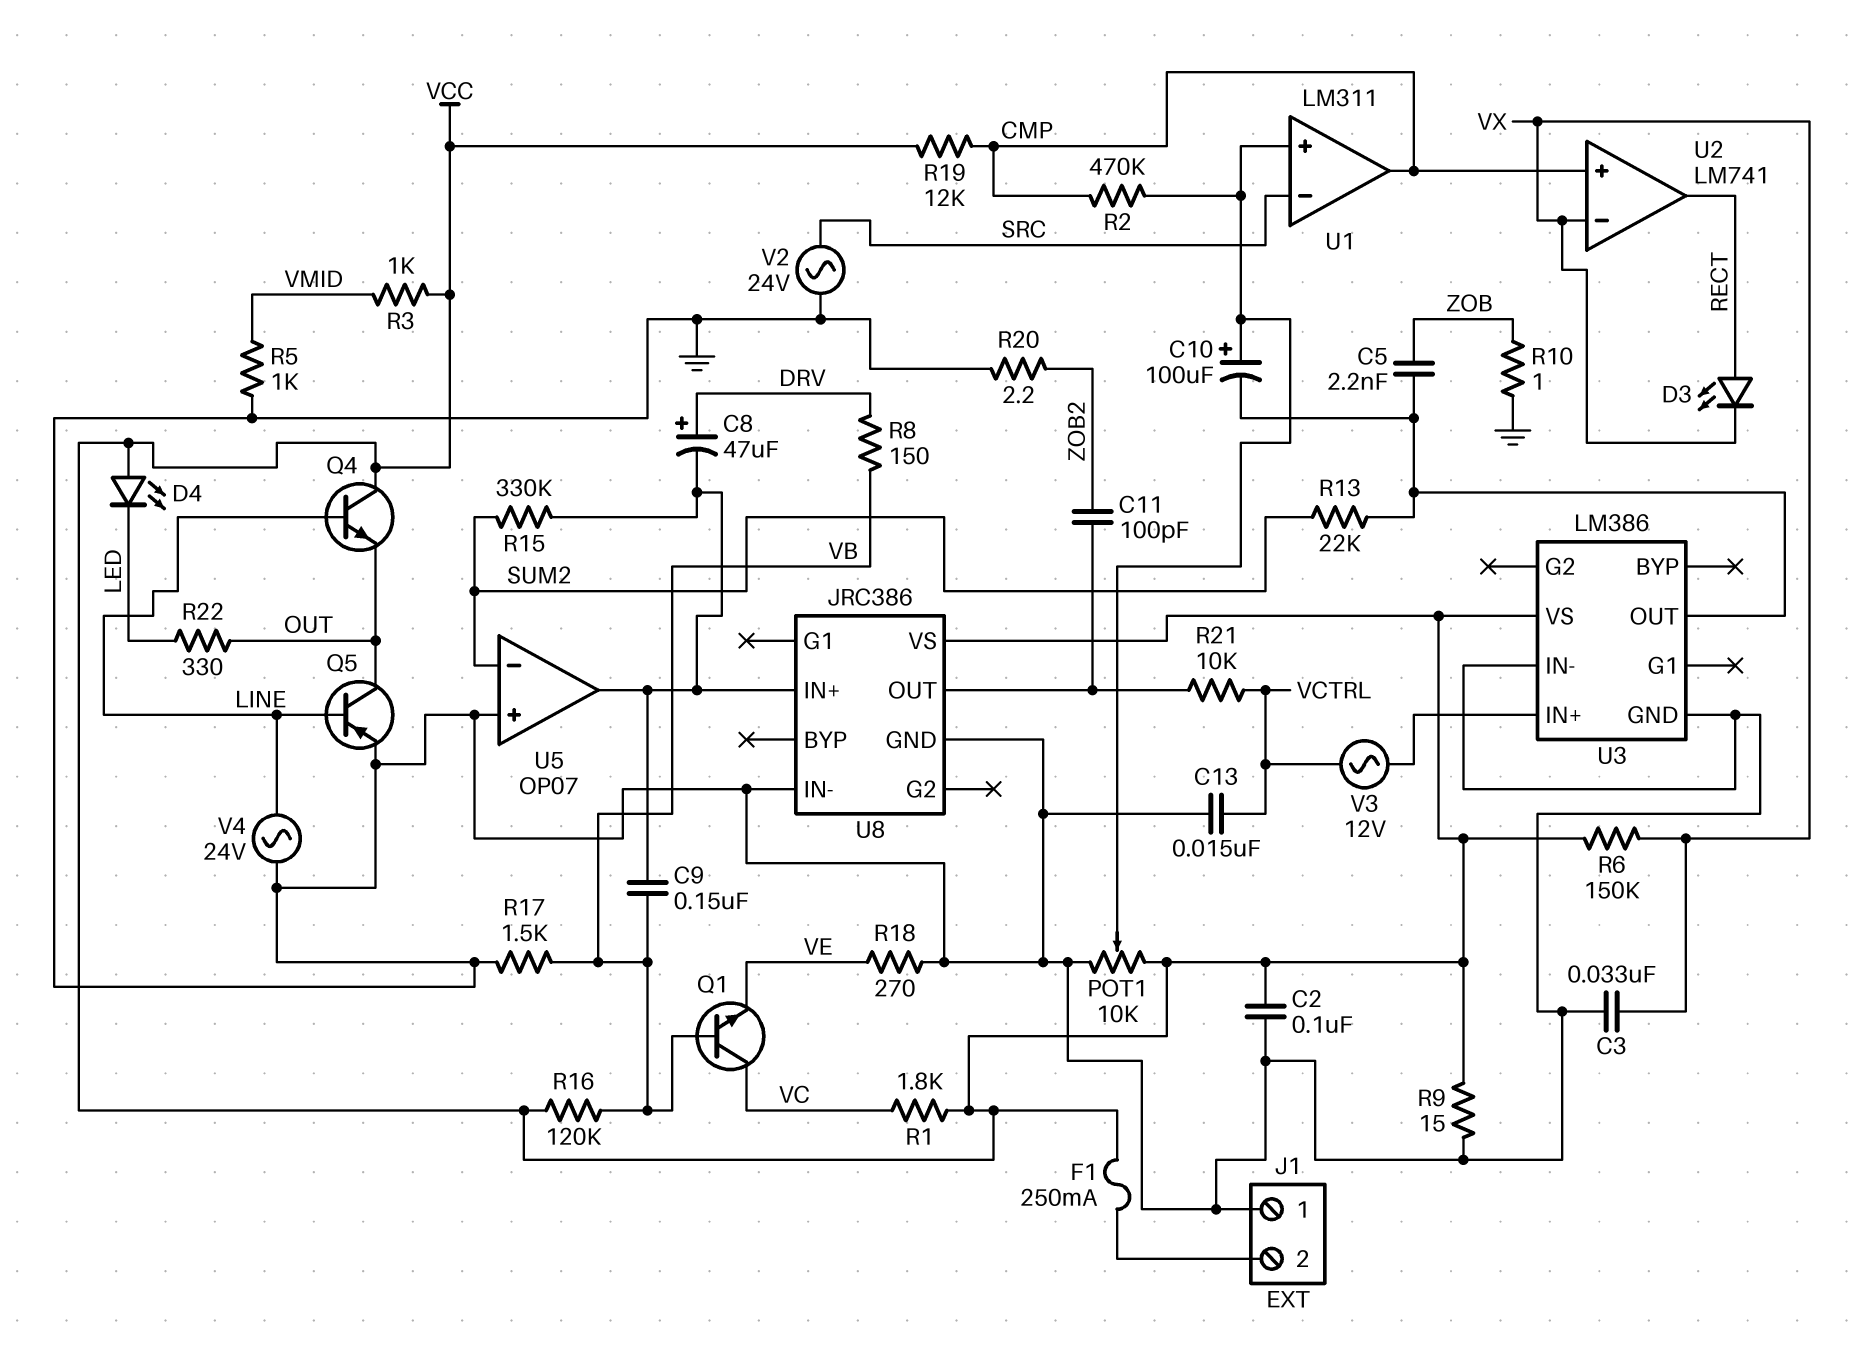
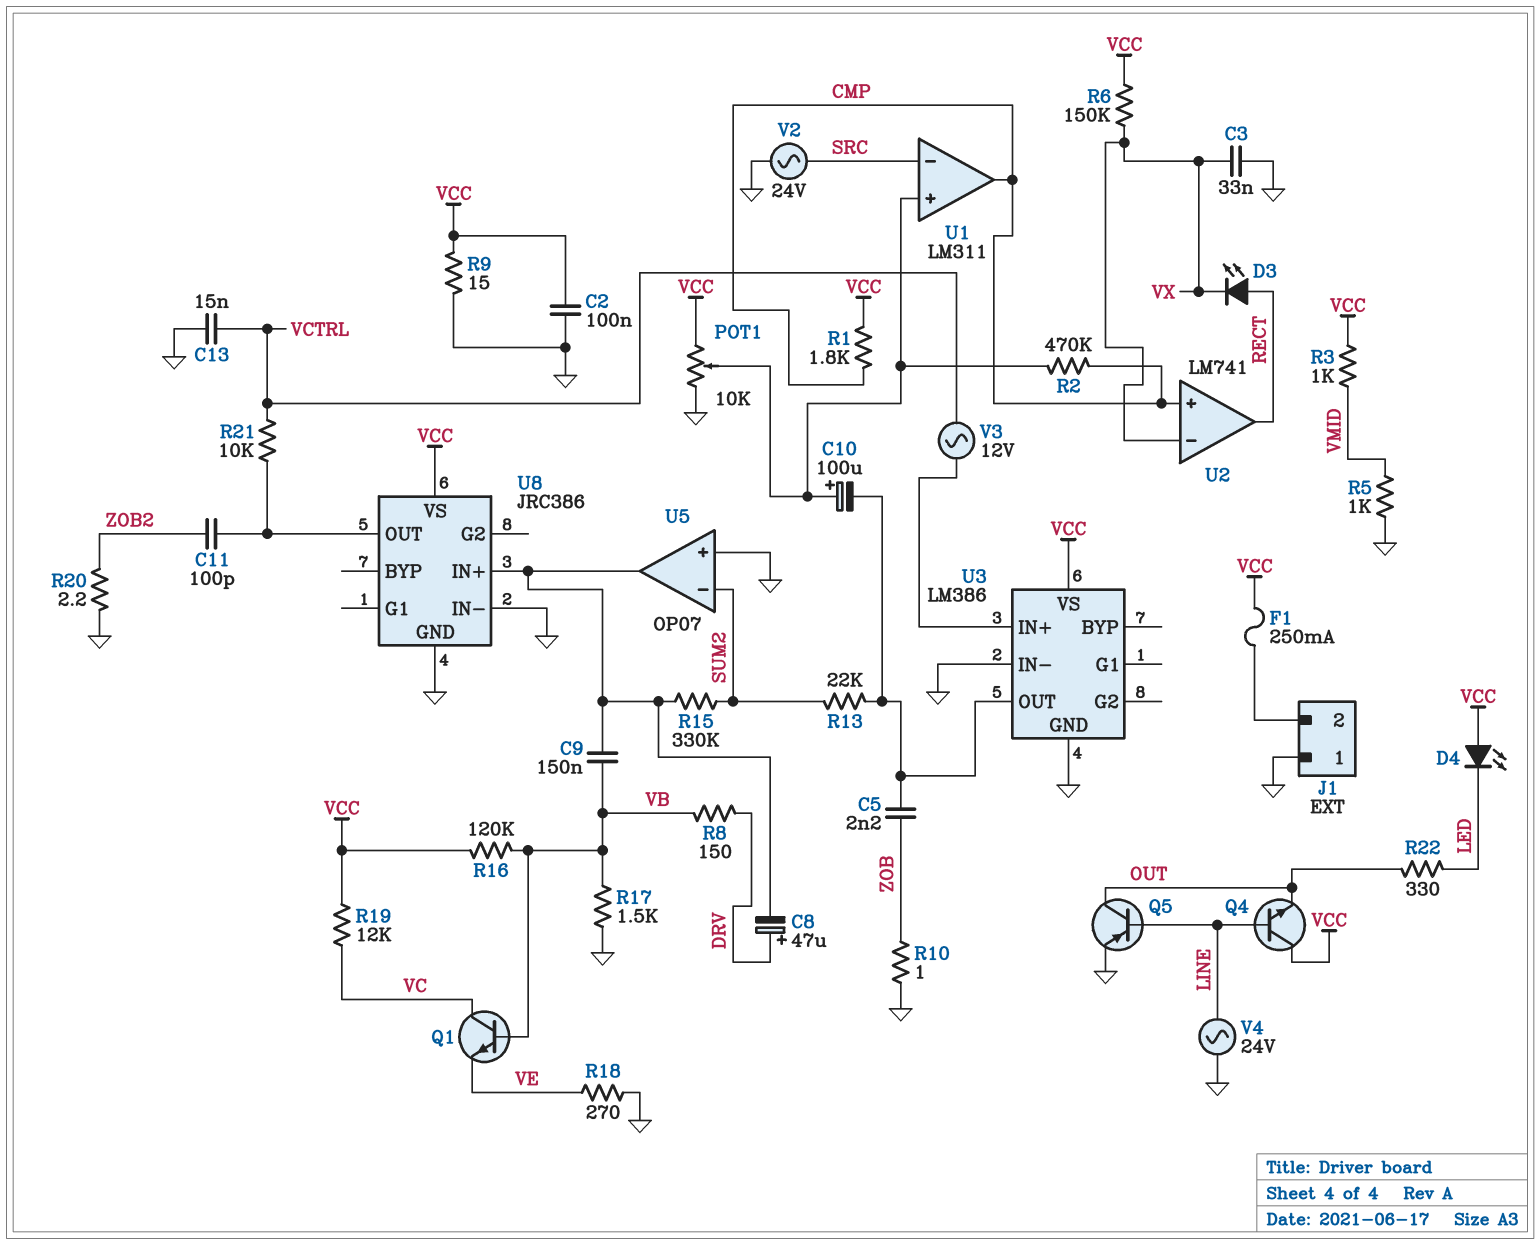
R1: 1.8k (VC, VCC) -> 1.8k (CMP, VCC)
R19: 12k (CMP, VCC) -> 12k (VC, VCC)

